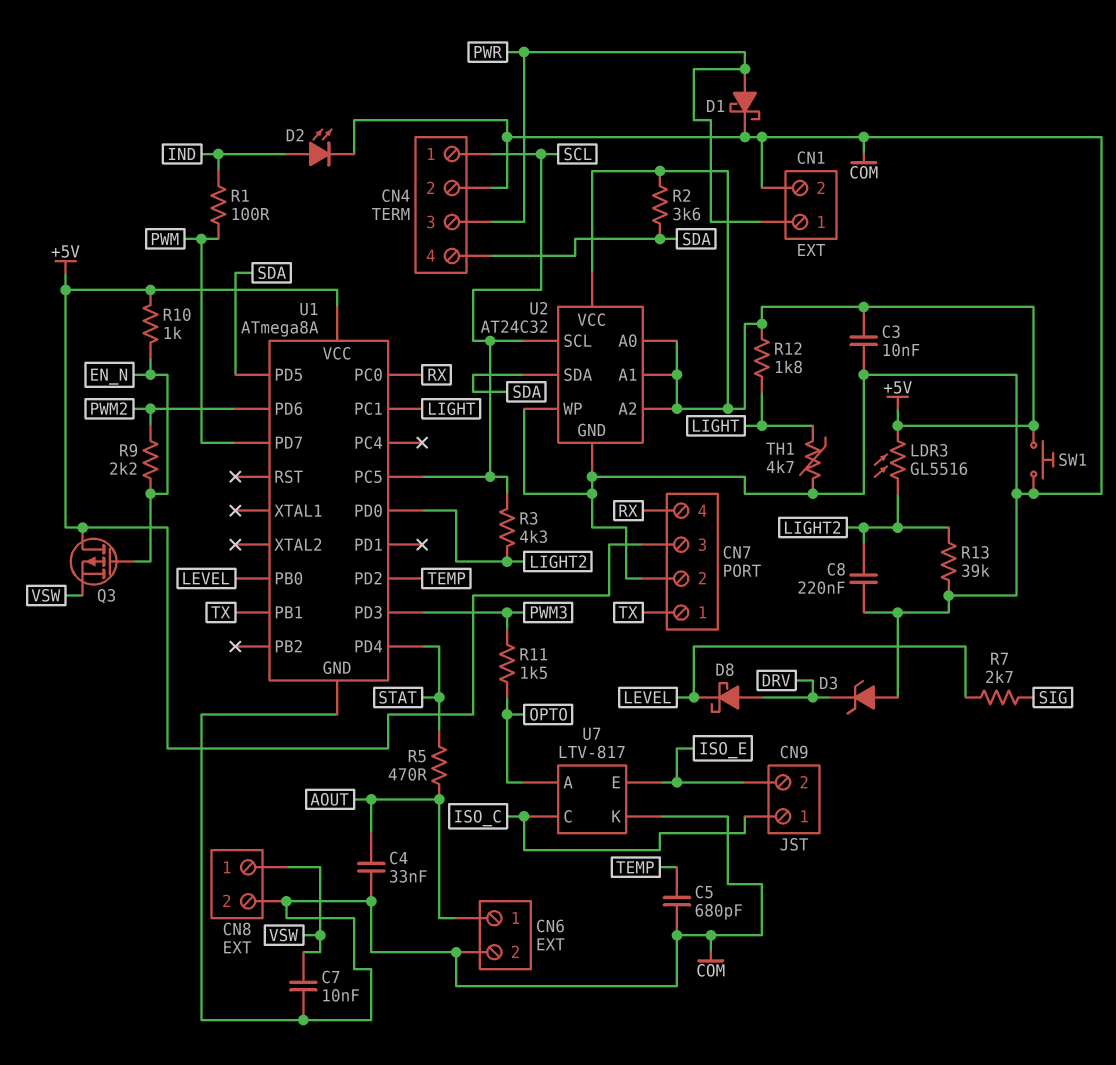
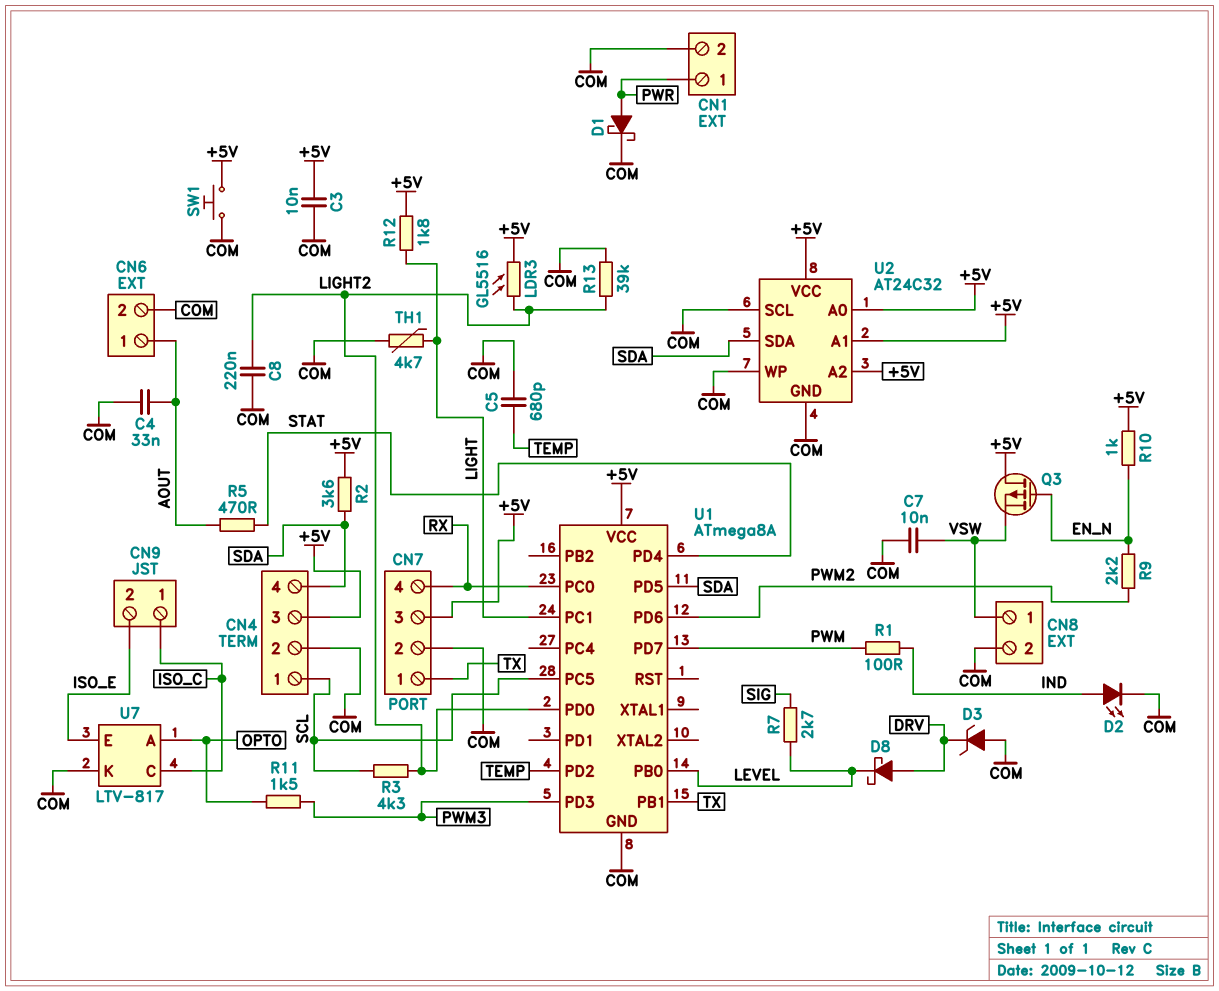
CN4 pin 3: PWR -> +5V
U2 pin SCL: SCL -> COM

